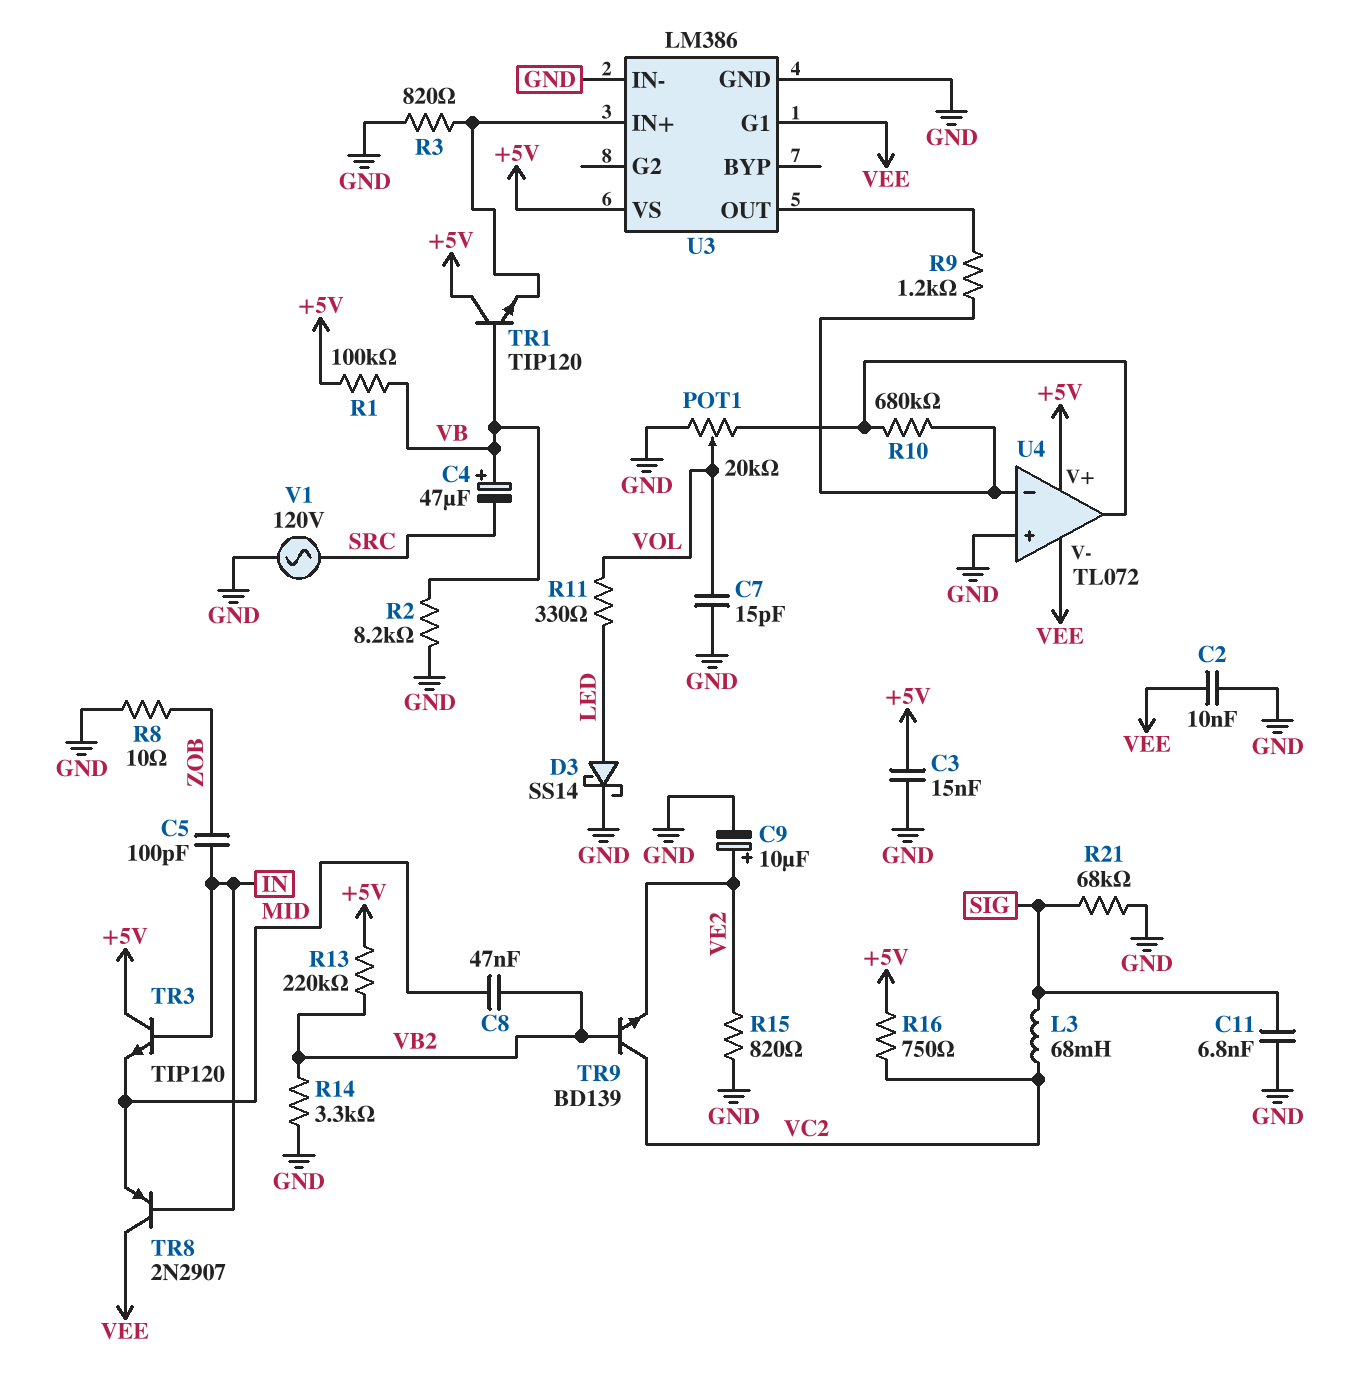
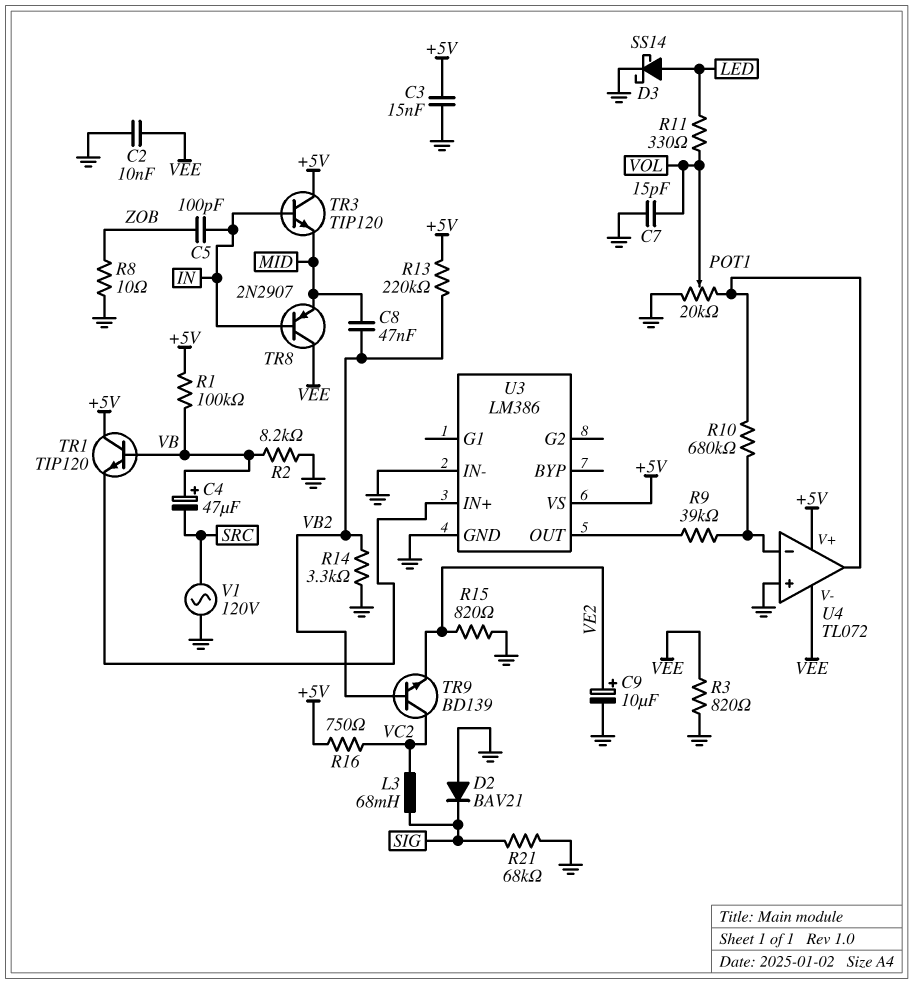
C11: 6.8nF (GND, SIG) -> none
D2: none -> diode BAV21 (A GND, K SIG)
R3: 820 (GND, U3/IN+) -> 820 (GND, VEE)
R9: 1.2k (U3/OUT, U4/in-) -> 39k (U3/OUT, U4/in-)
U3 pin G1: VEE -> none

